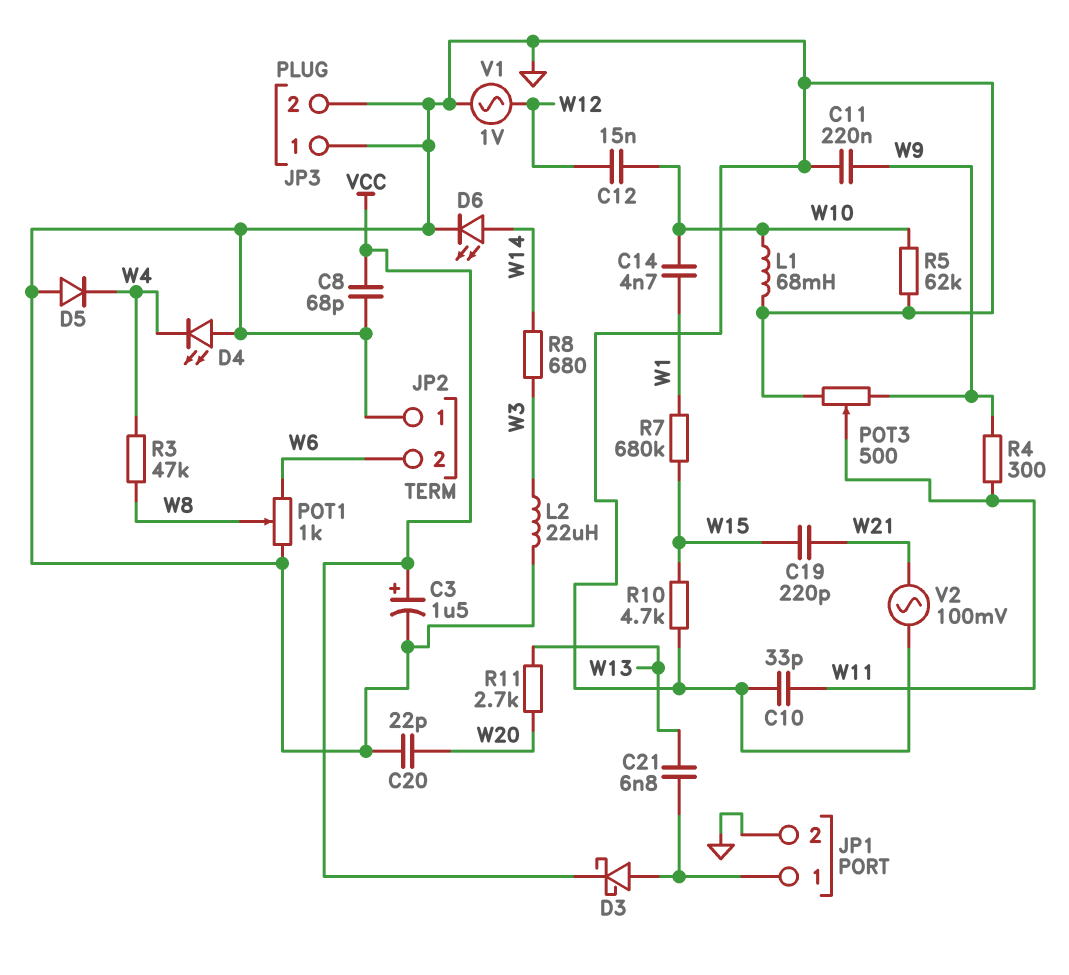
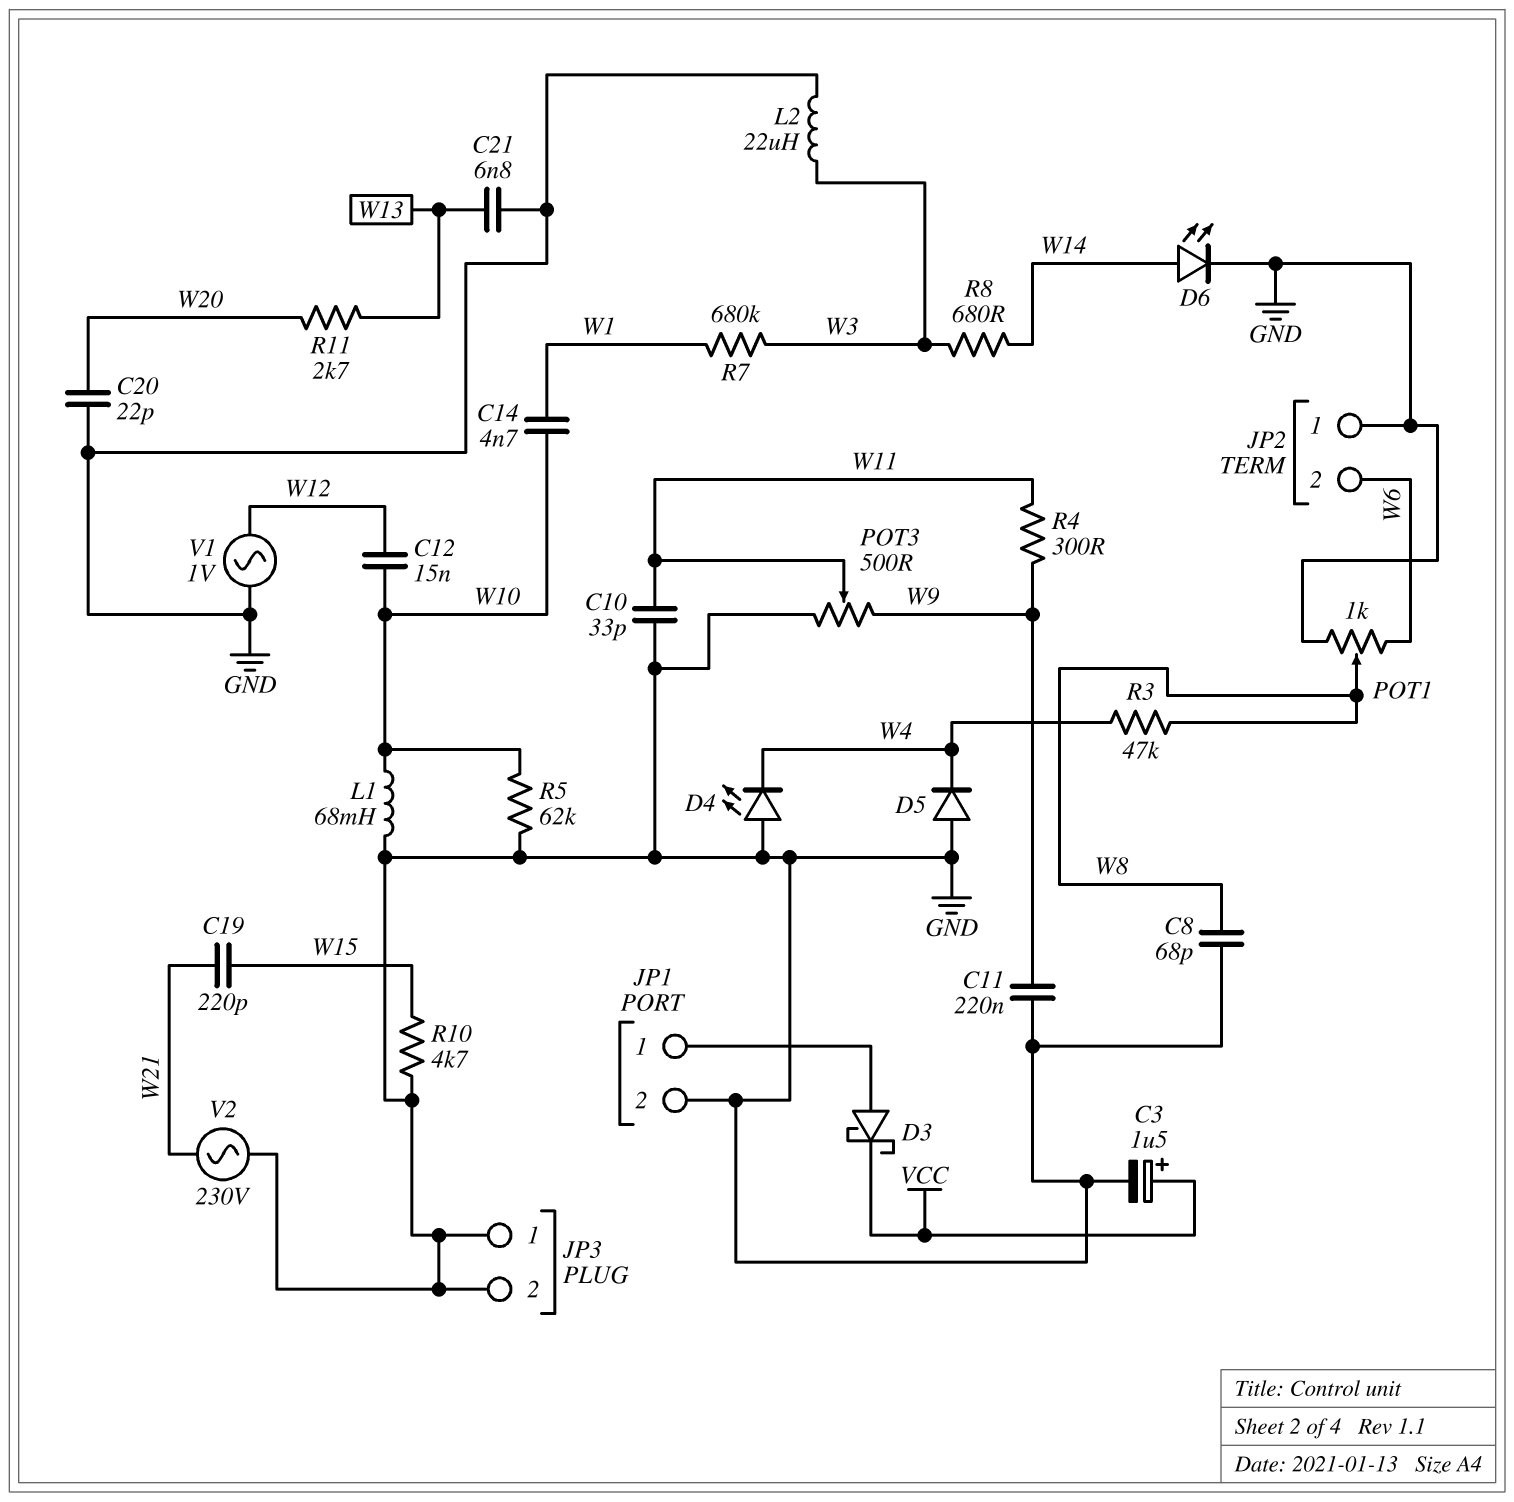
C8: 68pF (GND, VCC) -> 68pF (GND, W8)
C21: 6.8nF (JP1/1, W13) -> 6.8nF (GND, W13)
R7: 680k (W1, W15) -> 680k (W1, W3)
V2: AC 100mV (GND, W21) -> AC 230V (GND, W21)

